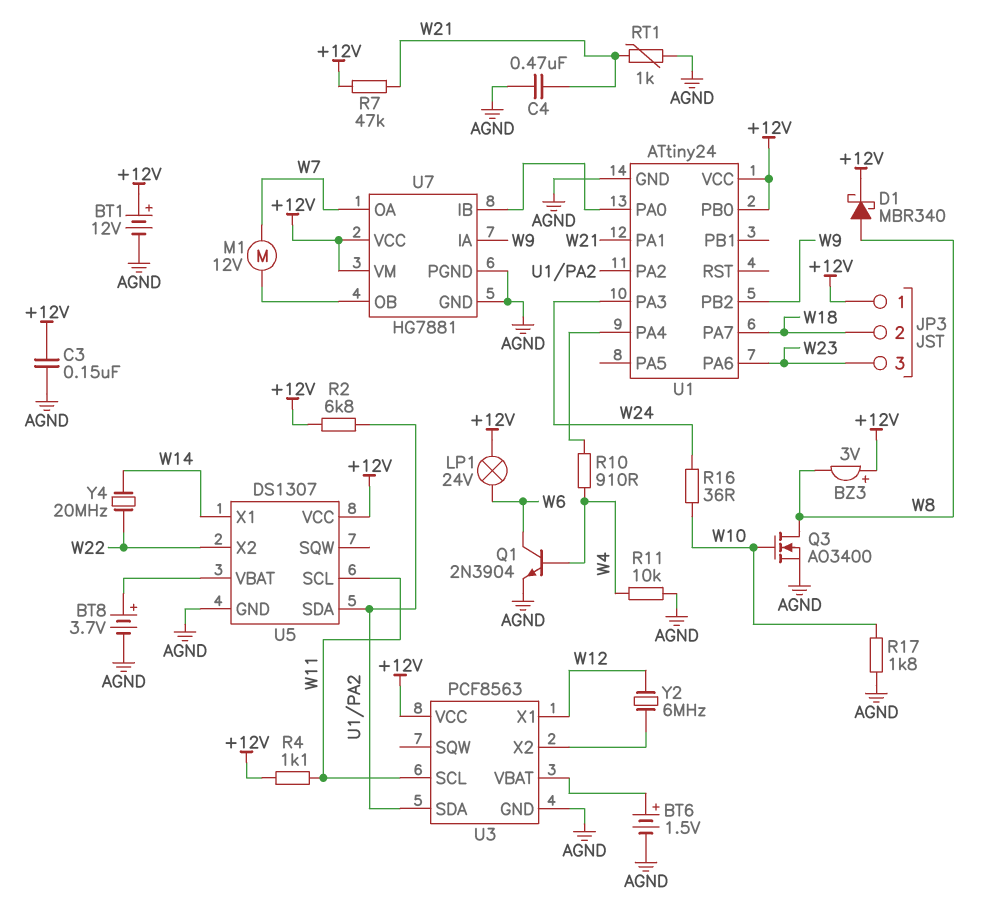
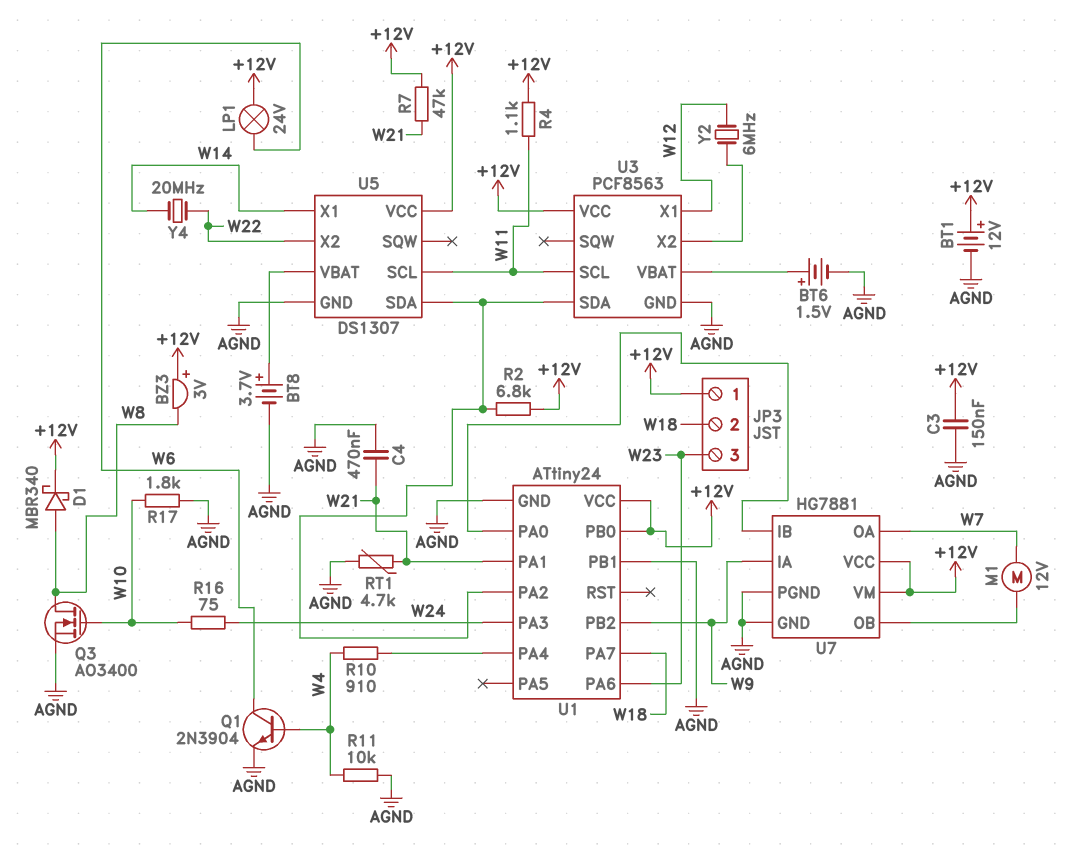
R16: 36 (W10, W24) -> 75 (W10, W24)
RT1: 1k (AGND, W21) -> 4.7k (AGND, W21)
U1 pin PB1: none -> AGND

